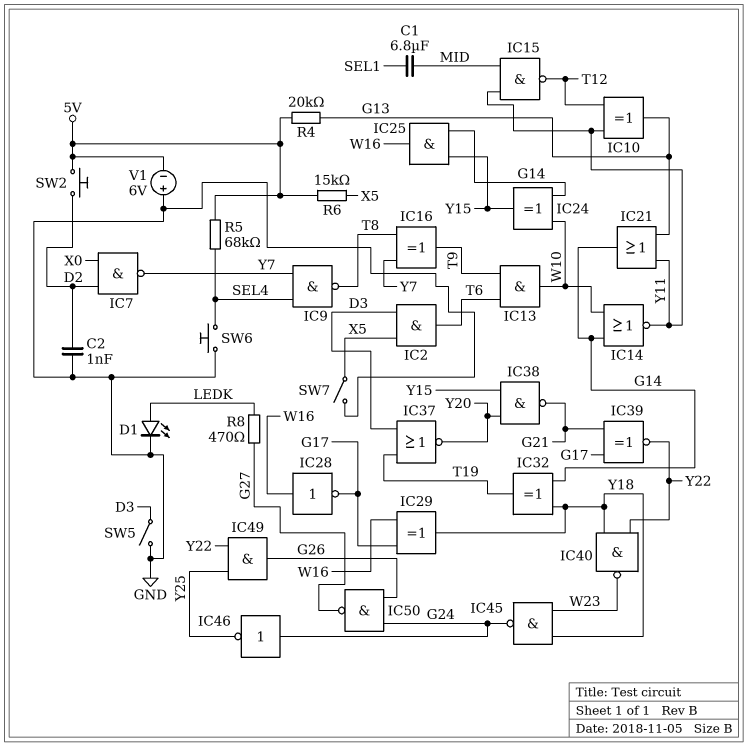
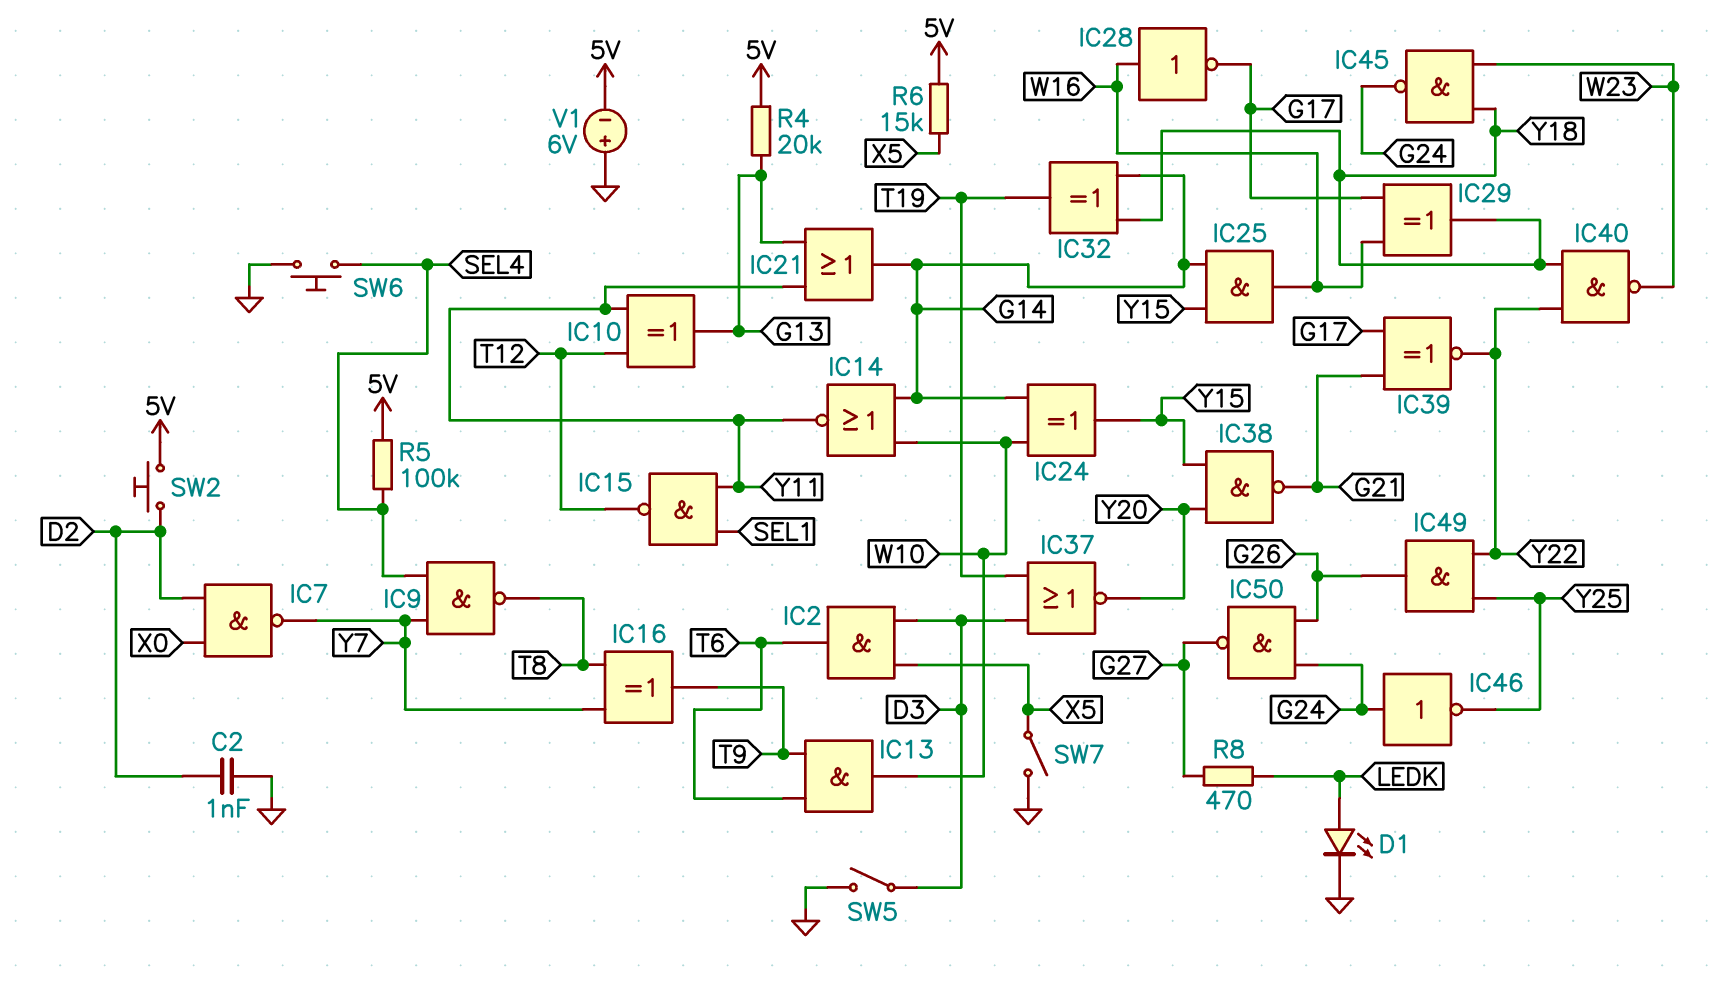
C1: 6.8uF (MID, SEL1) -> none
IC15: NAND (in MID, in Y11, out T12) -> NAND (in SEL1, in Y11, out T12)
R5: 68k (5V, SEL4) -> 100k (5V, SEL4)

